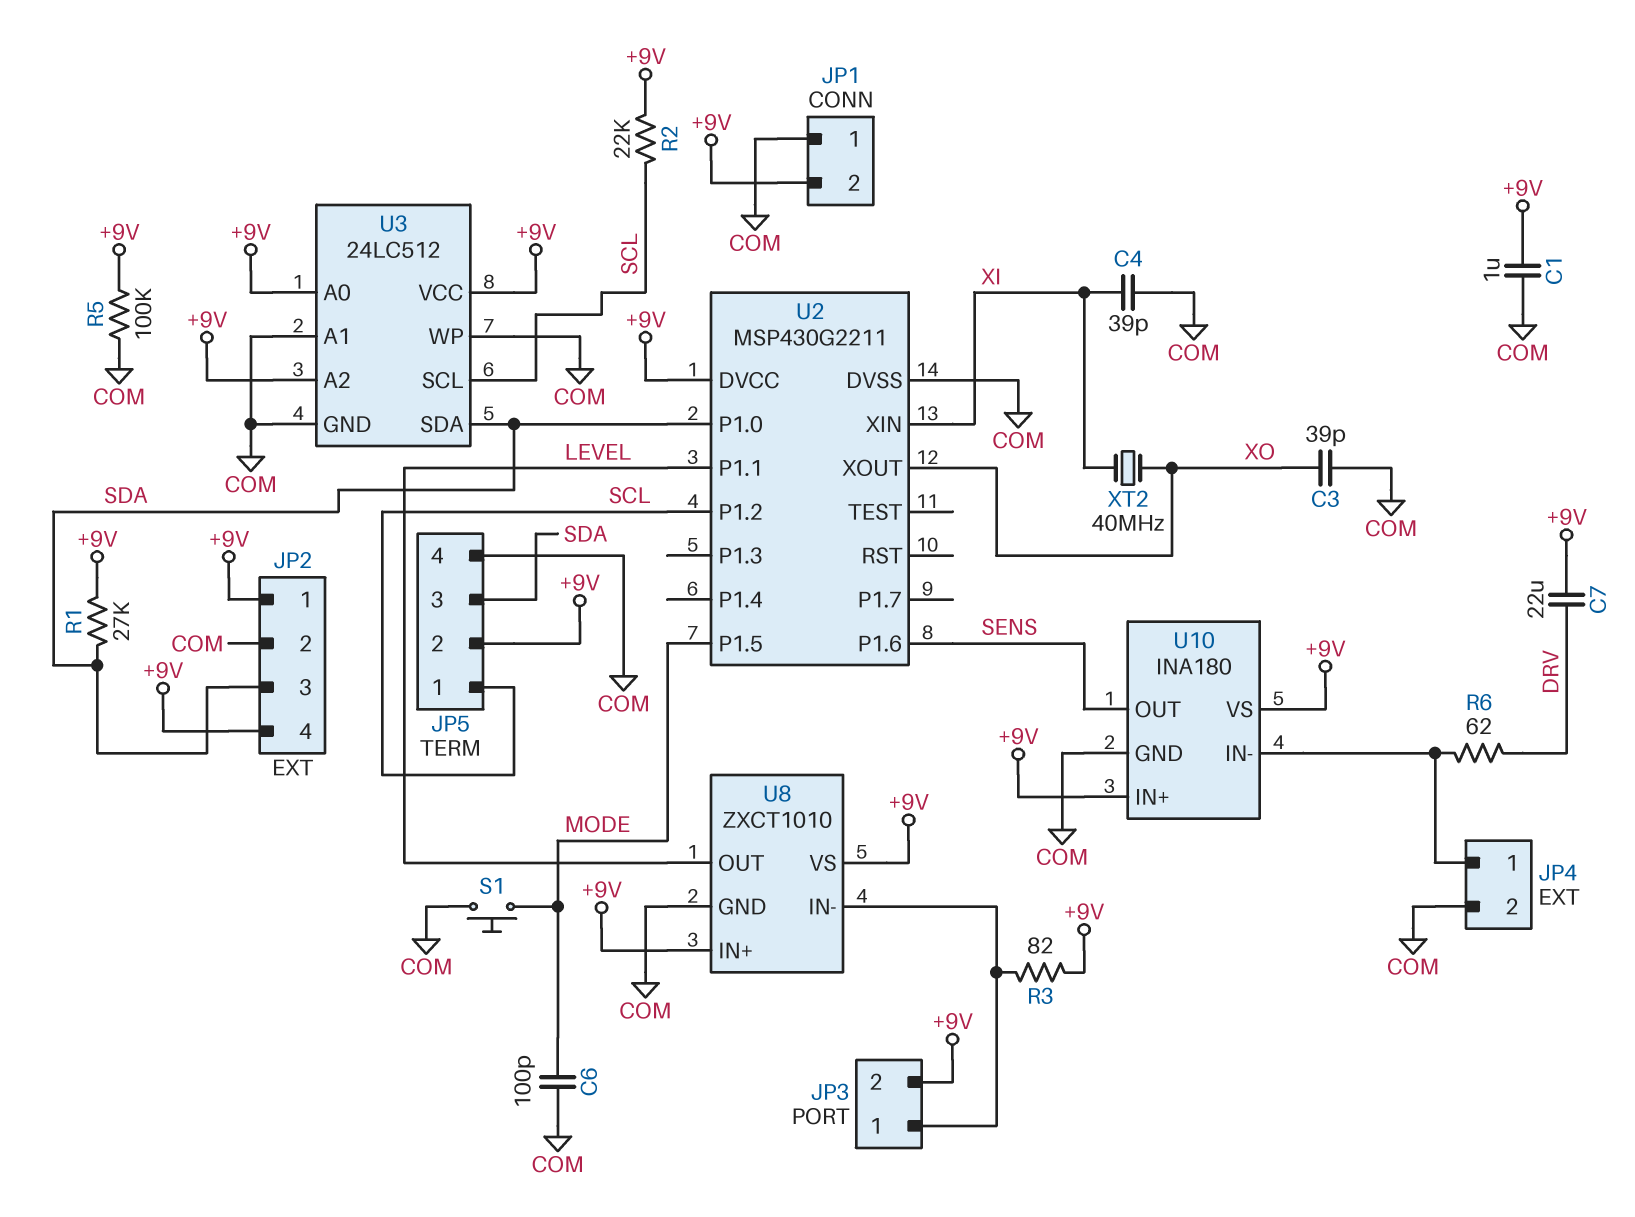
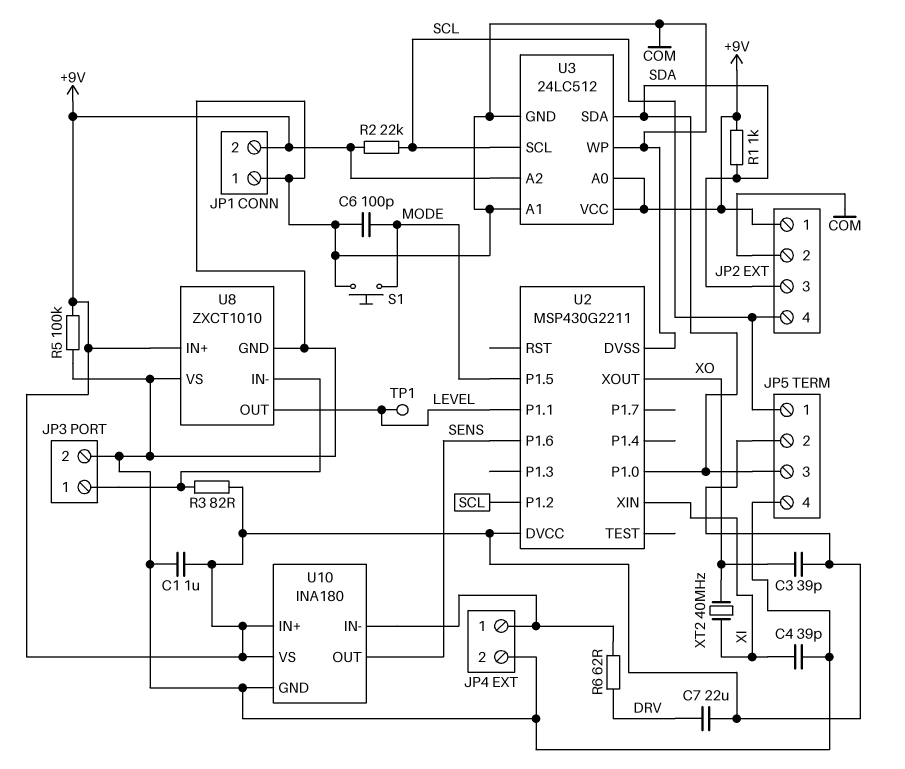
C3: 39pF (COM, XO) -> 39pF (+9V, XO)
JP2 pin 4: +9V -> SCL
JP3 pin 2: +9V -> COM
R1: 27k (+9V, SDA) -> 1k (+9V, SDA)
TP1: none -> test point (LEVEL)
U8 pin VS: +9V -> COM

